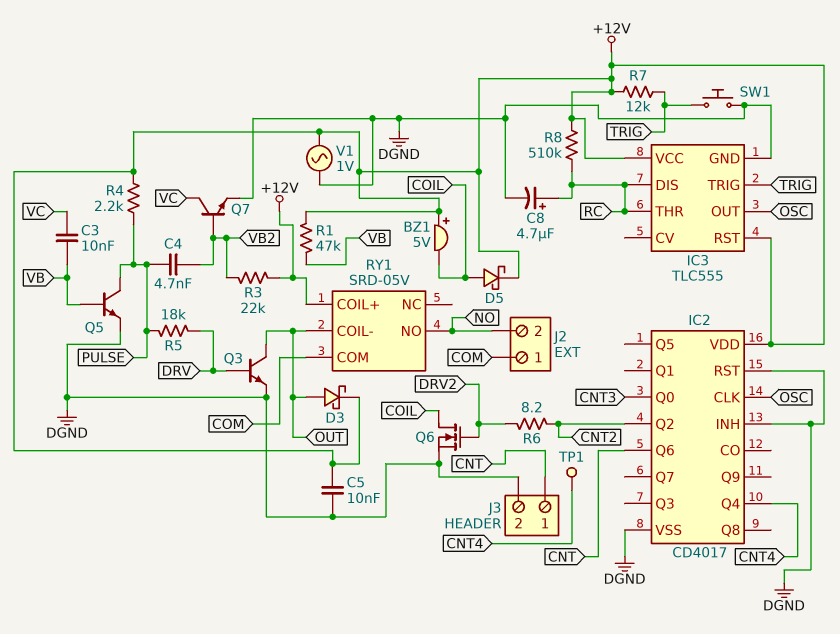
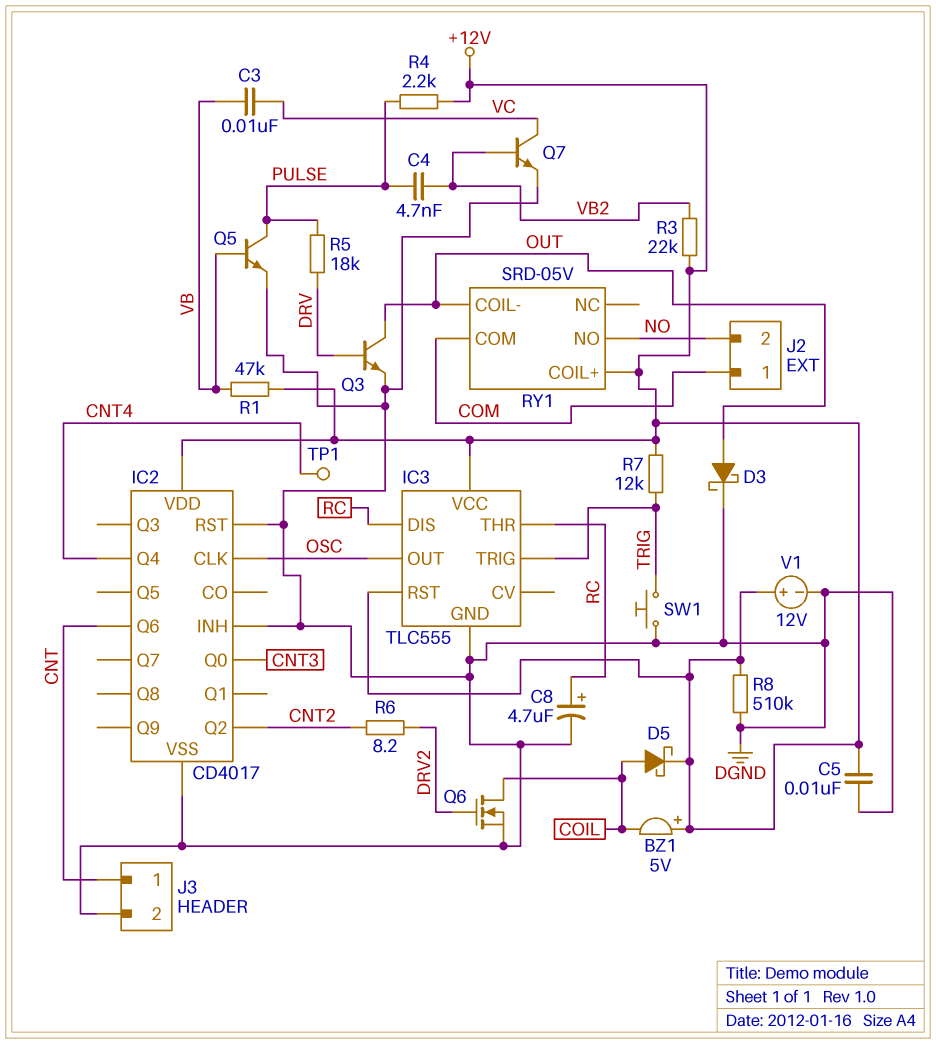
D3: schottky (A OUT, K +12V) -> schottky (A OUT, K DGND)
R8: 510k (+12V, RC) -> 510k (+12V, DGND)
V1: AC 1V (+12V, DGND) -> 12V (plus +12V, minus DGND)

